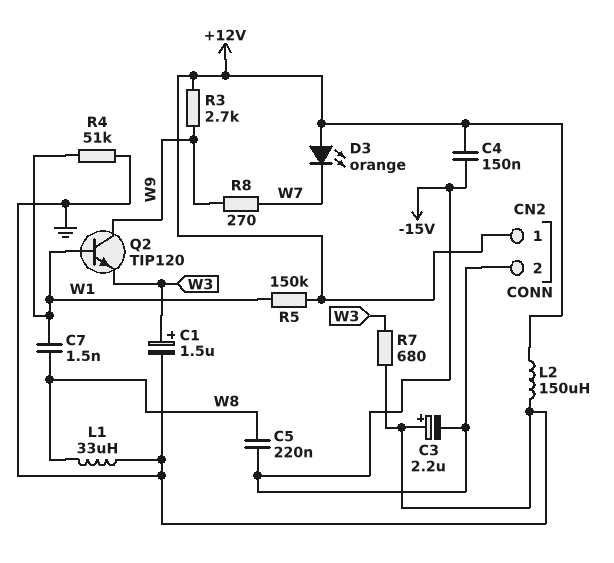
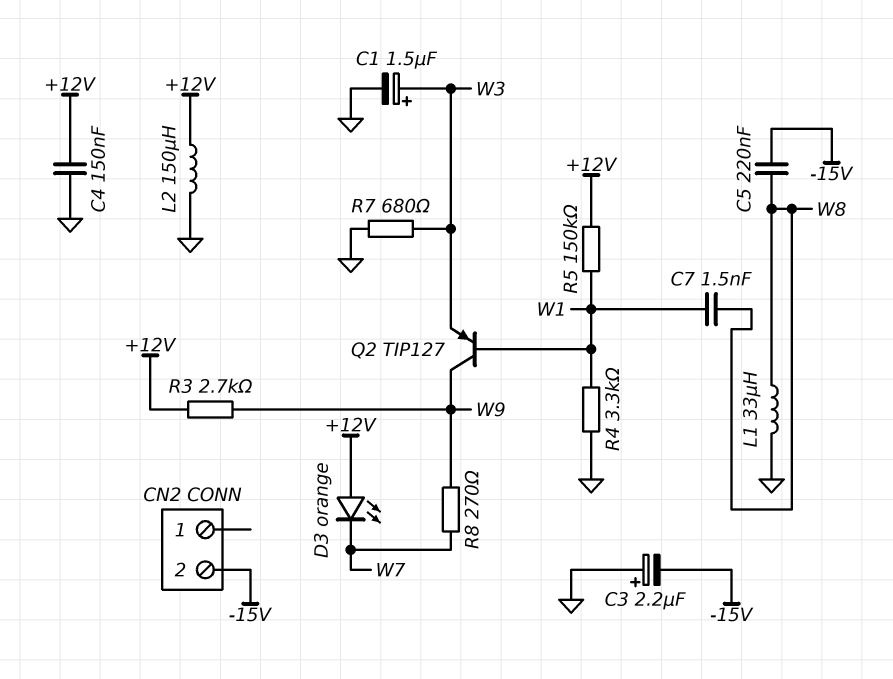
C4: 150nF (+12V, -15V) -> 150nF (+12V, GND)
CN2 pin 1: +12V -> none
Q2: NPN TIP120 (B W1, C W9, E W3) -> PNP TIP127 (B W1, C W9, E W3)
R4: 51k (GND, W1) -> 3.3k (GND, W1)

